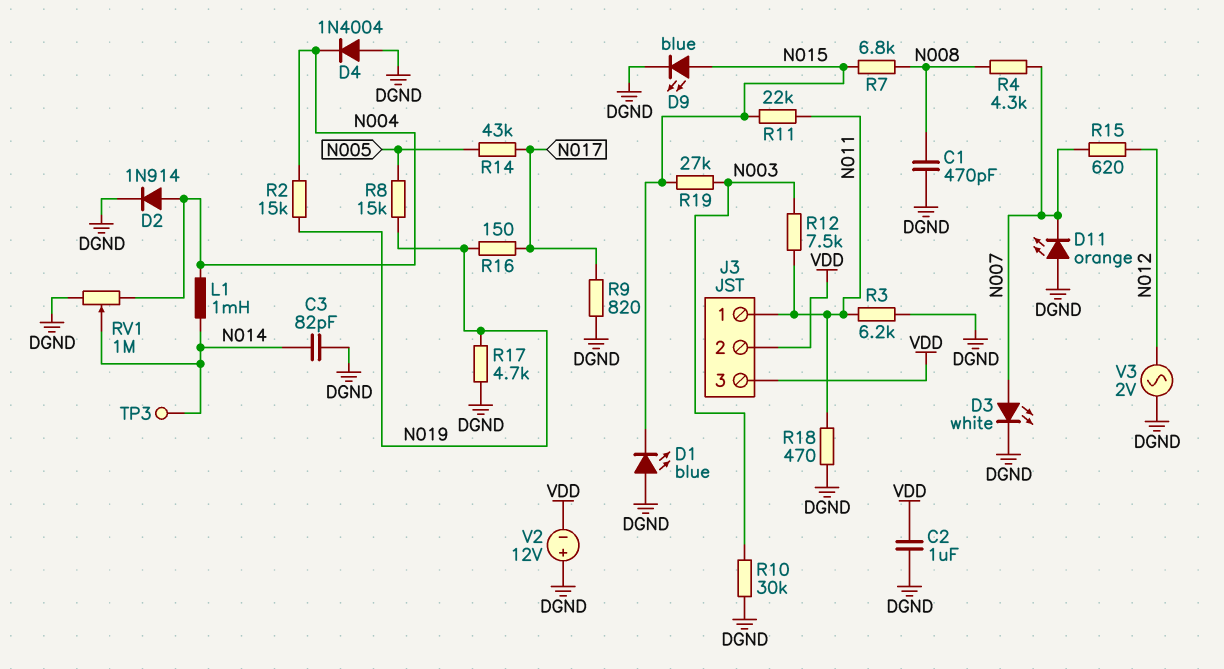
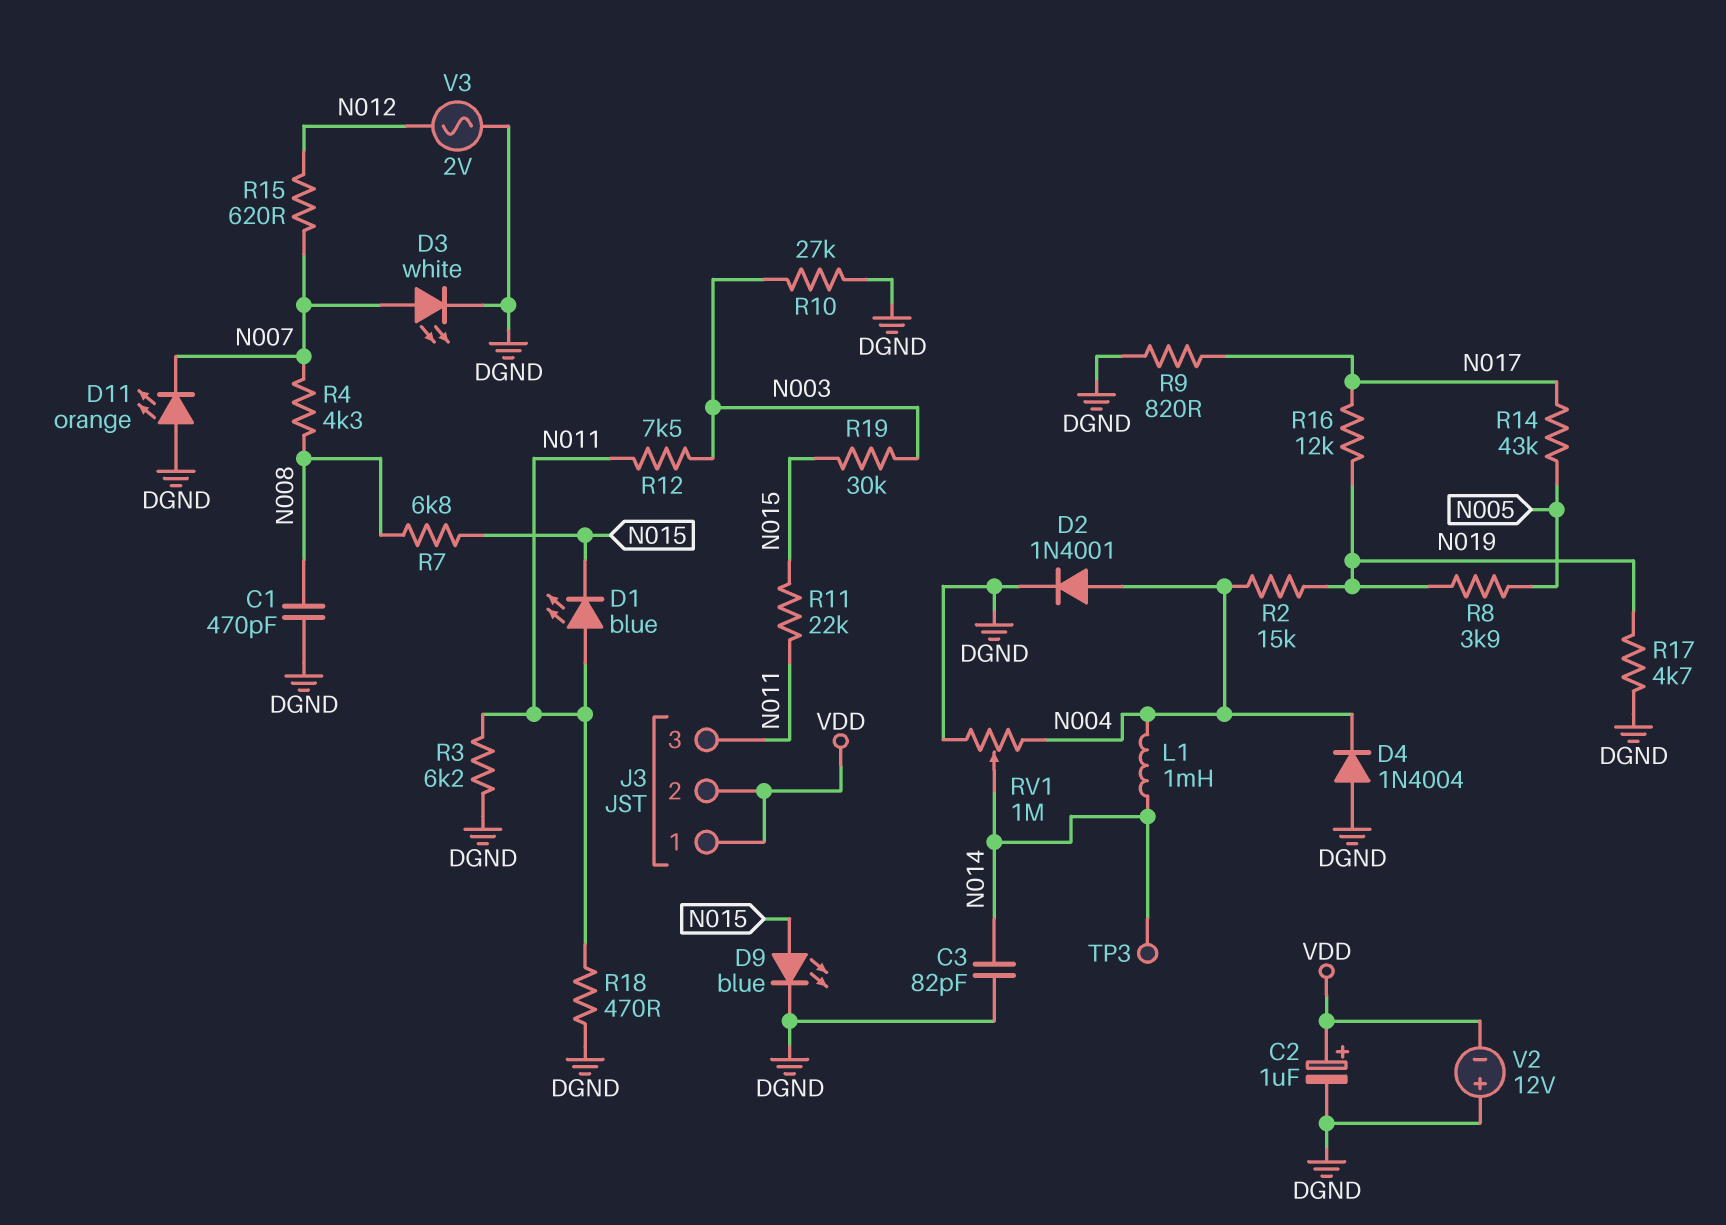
C2: 1uF (DGND, VDD) -> 1uF (plus VDD, minus DGND)
D1: LED blue (A DGND, K N015) -> LED blue (A N011, K N015)
D2: diode 1N914 (A N004, K DGND) -> diode 1N4001 (A N004, K DGND)
J3 pin 1: N011 -> VDD
J3 pin 3: VDD -> N011
R8: 15k (N005, N019) -> 3.9k (N005, N019)
R10: 30k (DGND, N003) -> 27k (DGND, N003)
R16: 150 (N017, N019) -> 12k (N017, N019)
R19: 27k (N003, N015) -> 30k (N003, N015)

